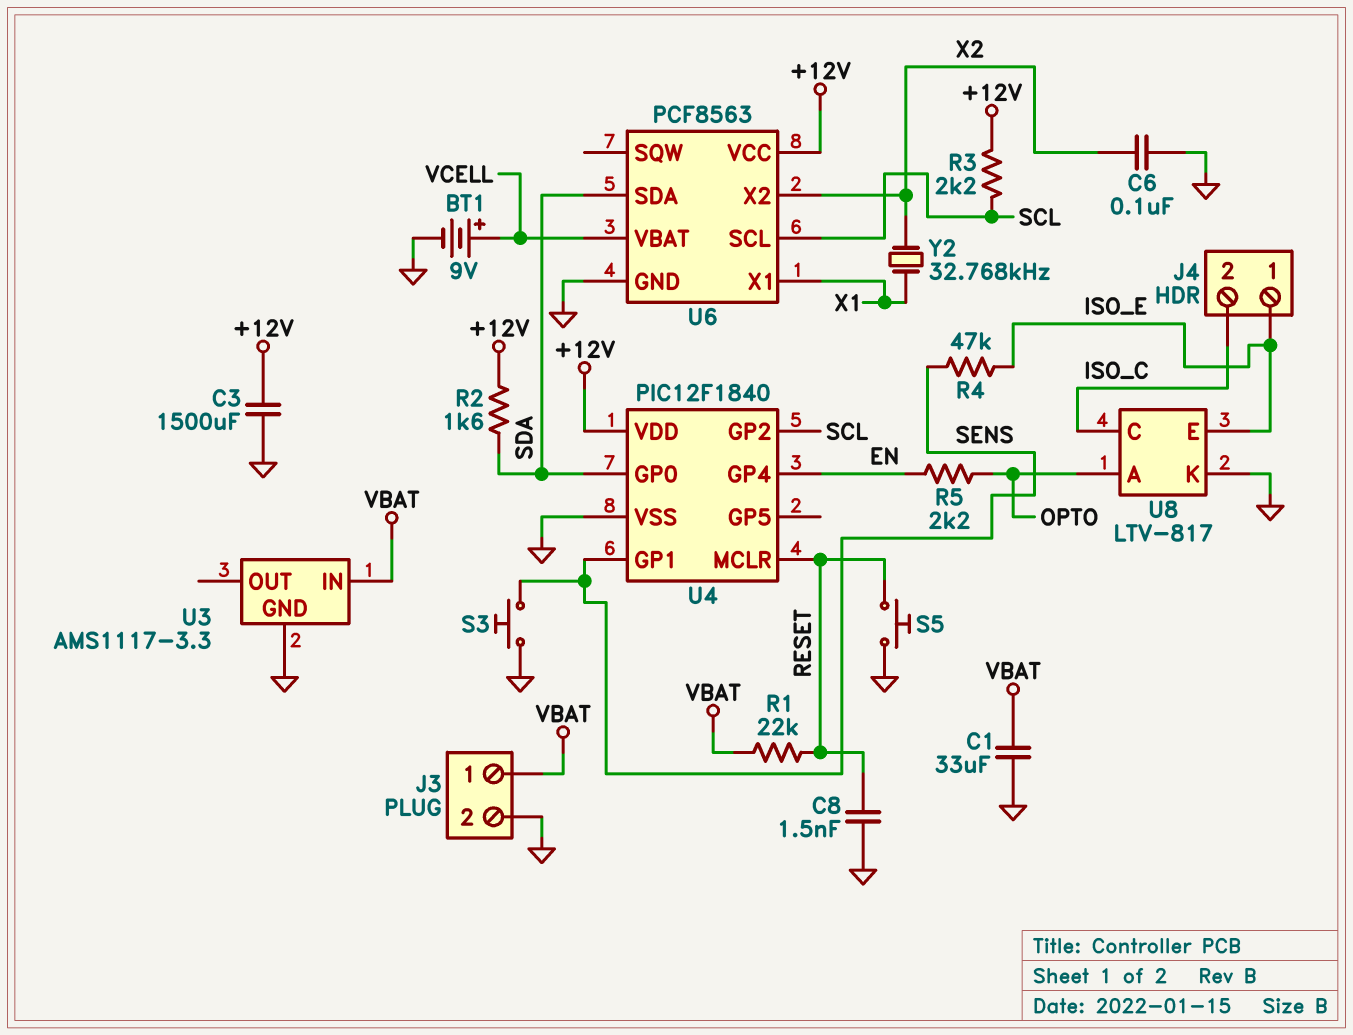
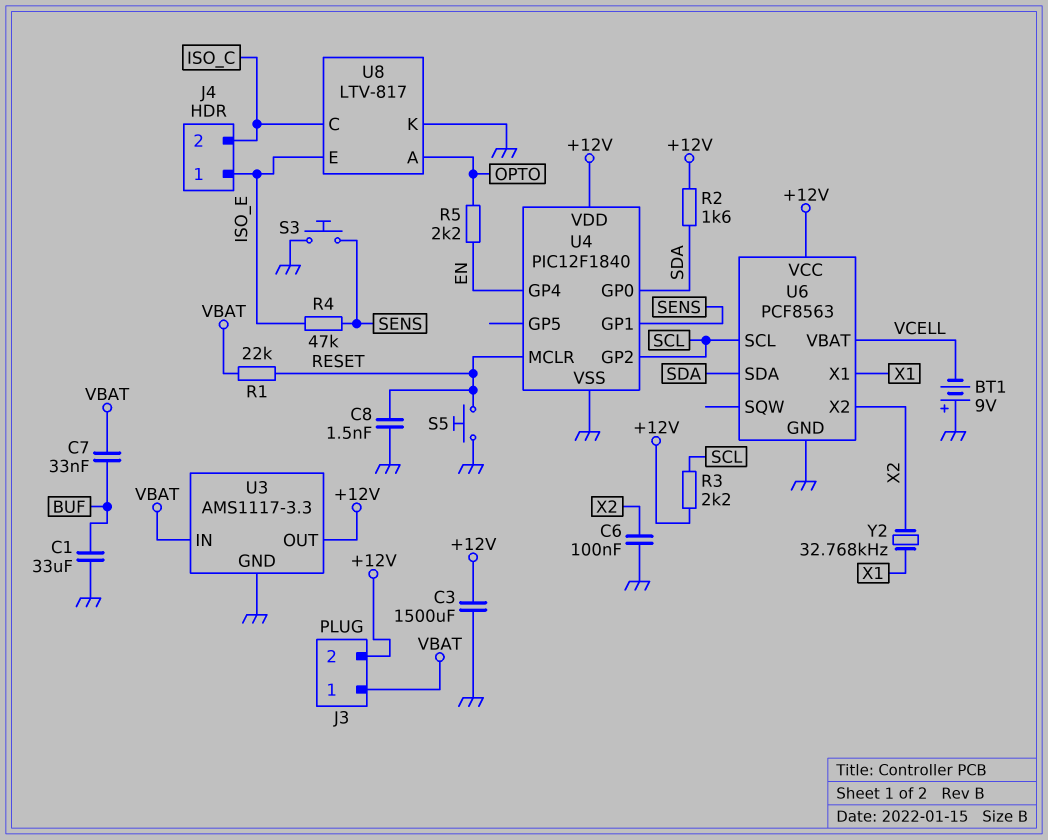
BT1: 9V (plus VCELL, minus GND) -> 9V (plus GND, minus VCELL)
C1: 33uF (GND, VBAT) -> 33uF (BUF, GND)
C7: none -> 33nF (BUF, VBAT)
J3 pin 2: GND -> +12V
U3 pin OUT: none -> +12V

